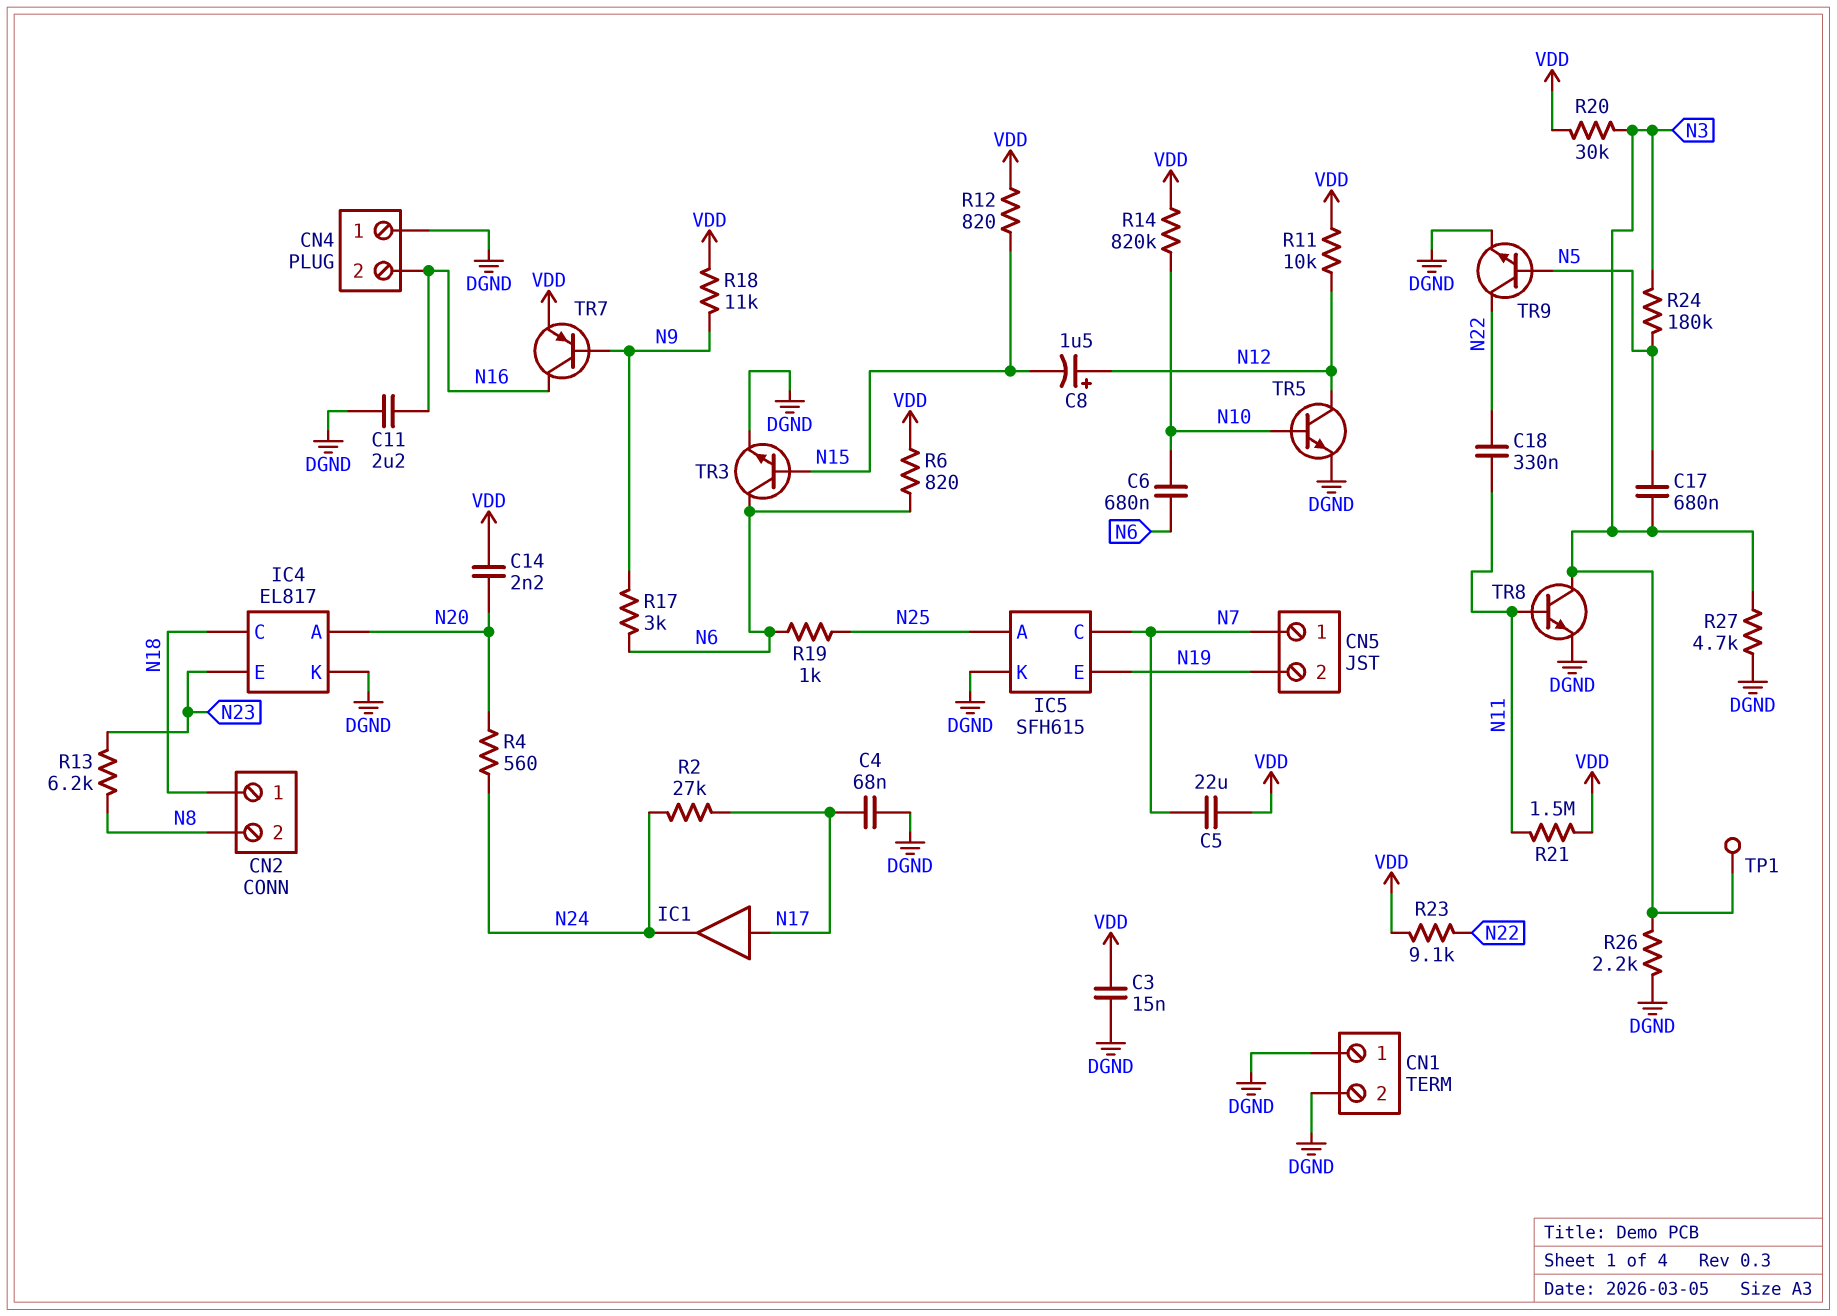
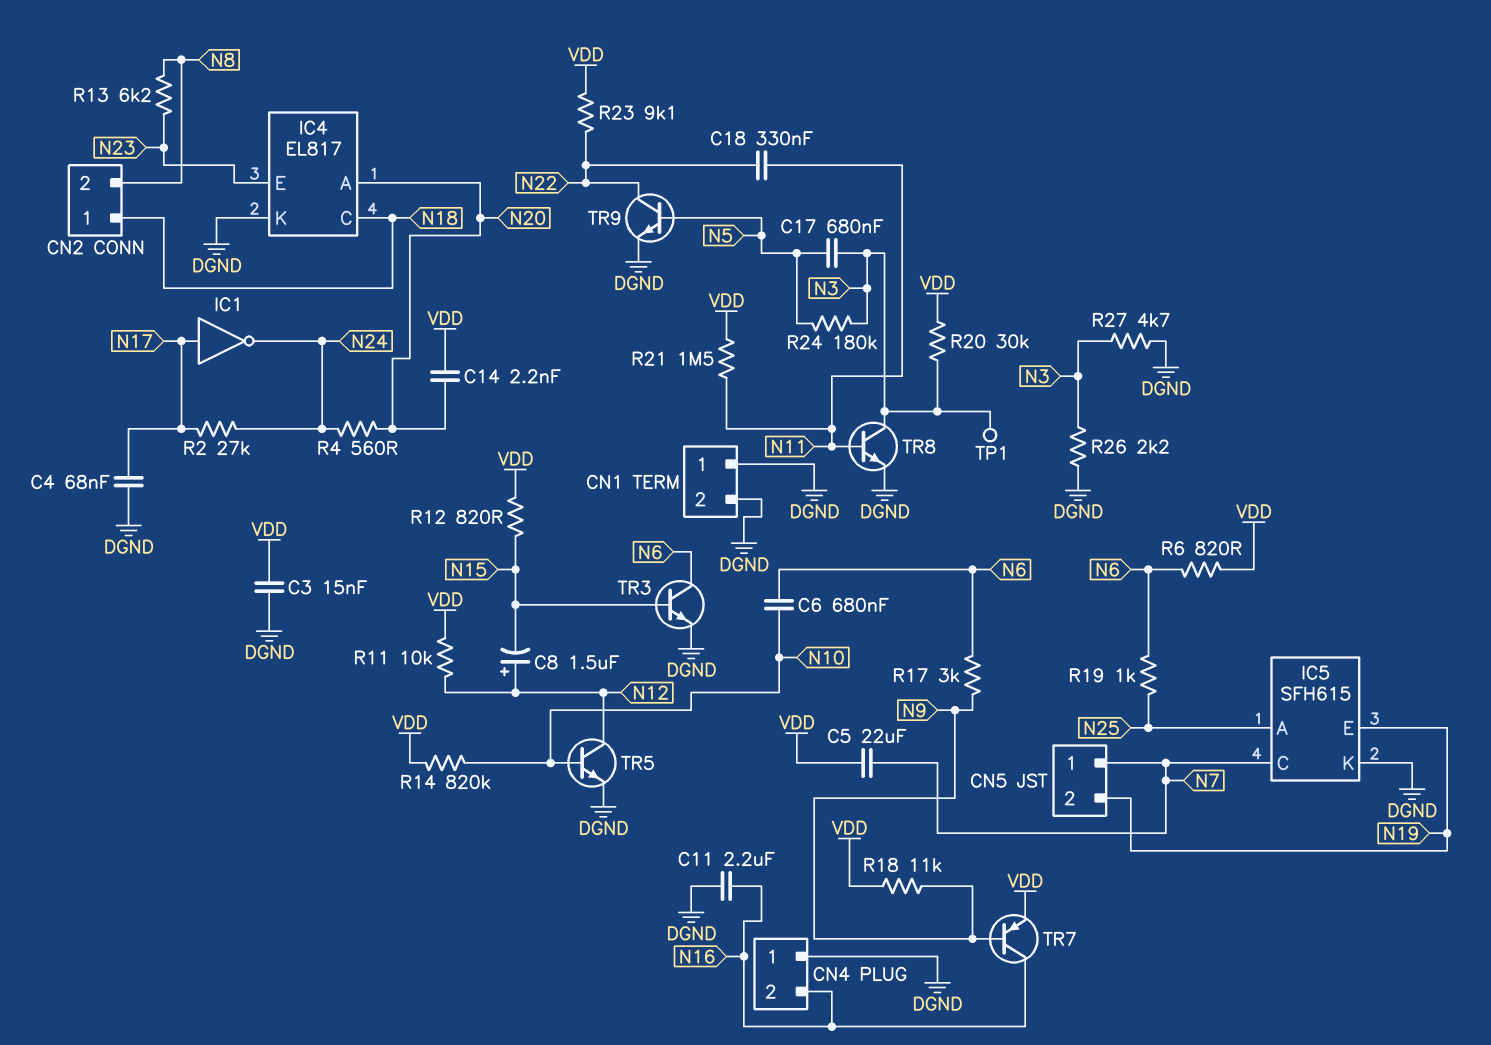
IC1: buffer (in N17, out N24) -> NOT (in N17, out N24)

